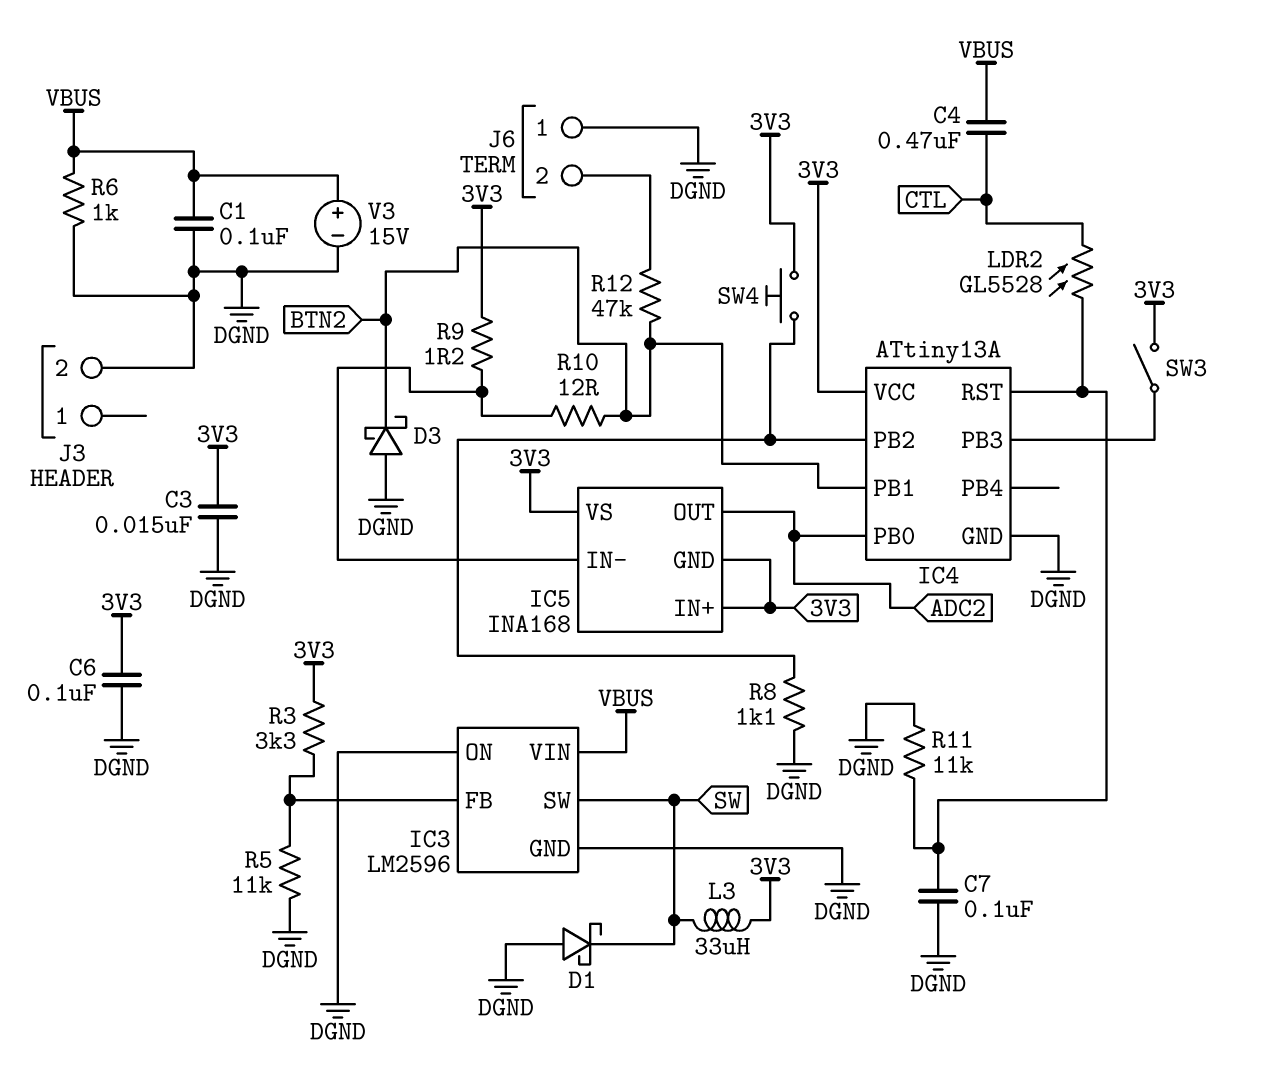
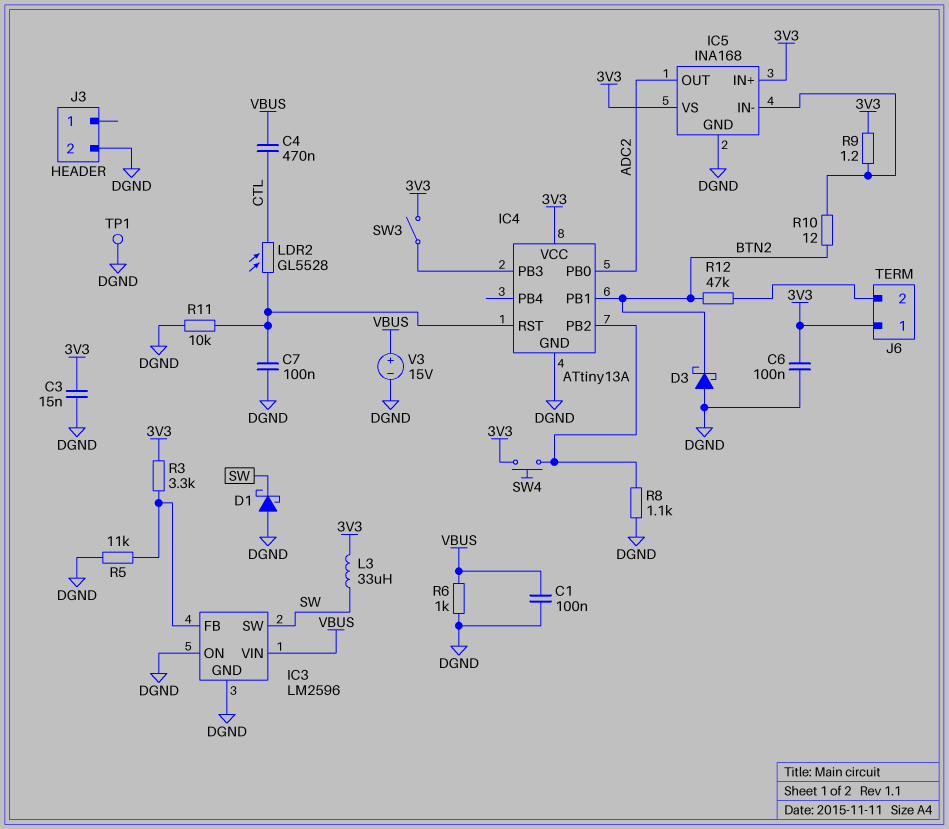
IC5 pin GND: 3V3 -> DGND
J6 pin 1: DGND -> 3V3
R11: 11k (DGND, IC4/RST) -> 10k (DGND, IC4/RST)
TP1: none -> test point (DGND)

